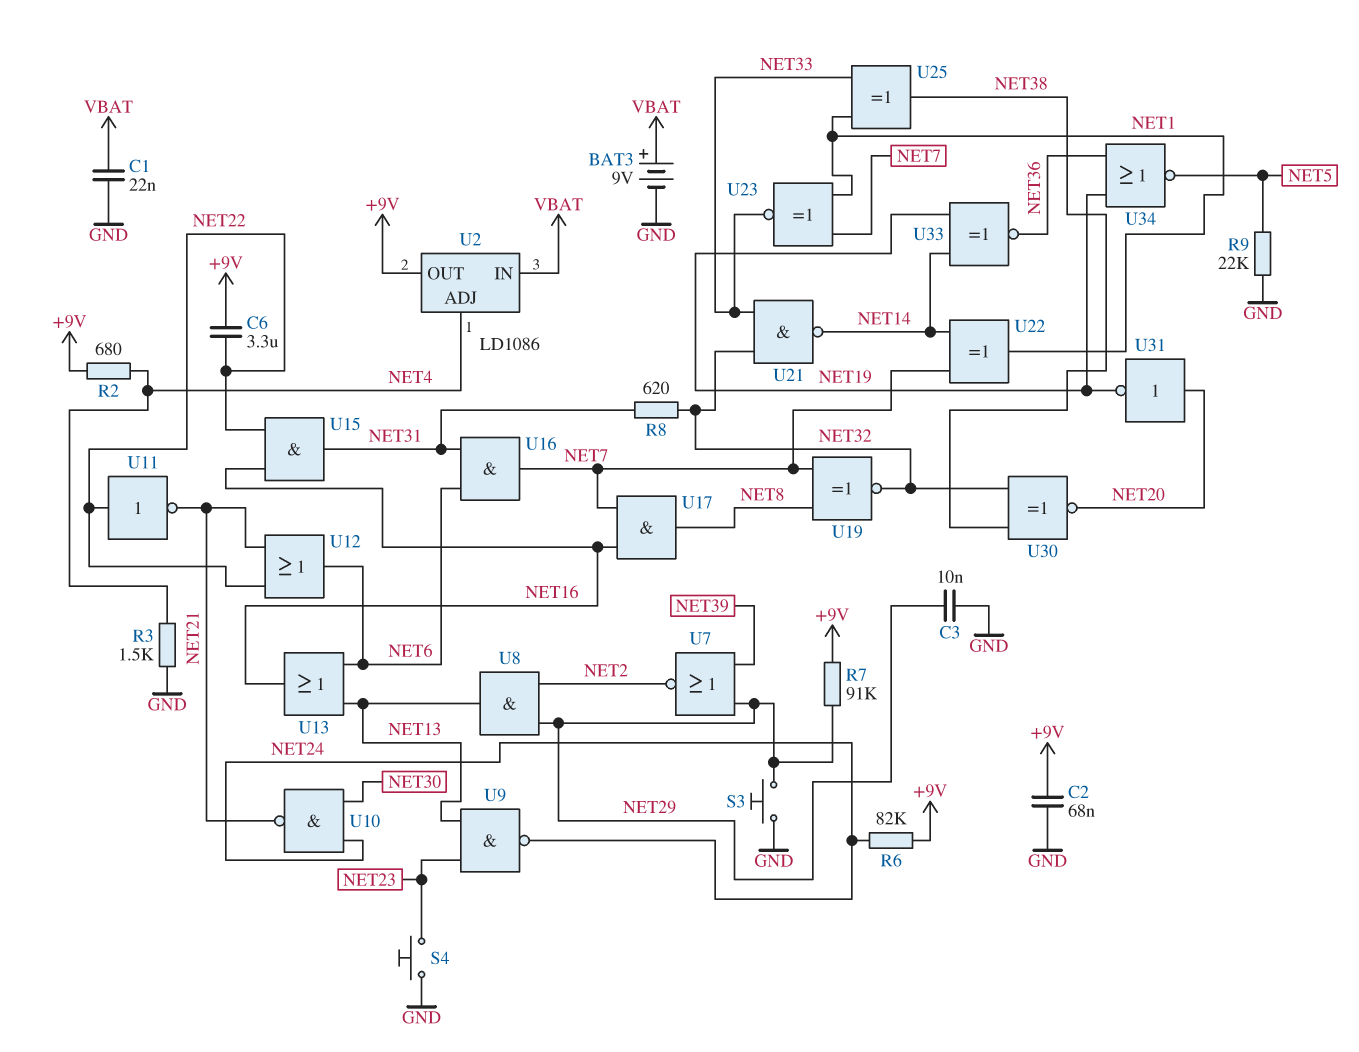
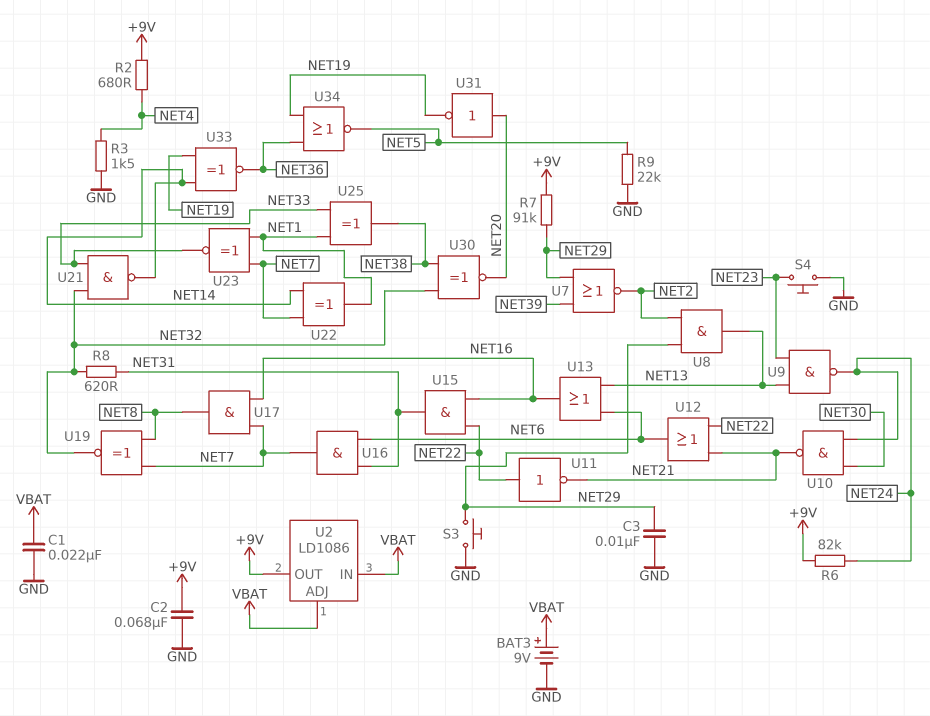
C6: 3.3uF (+9V, NET22) -> none
U2 pin ADJ: NET4 -> VBAT

